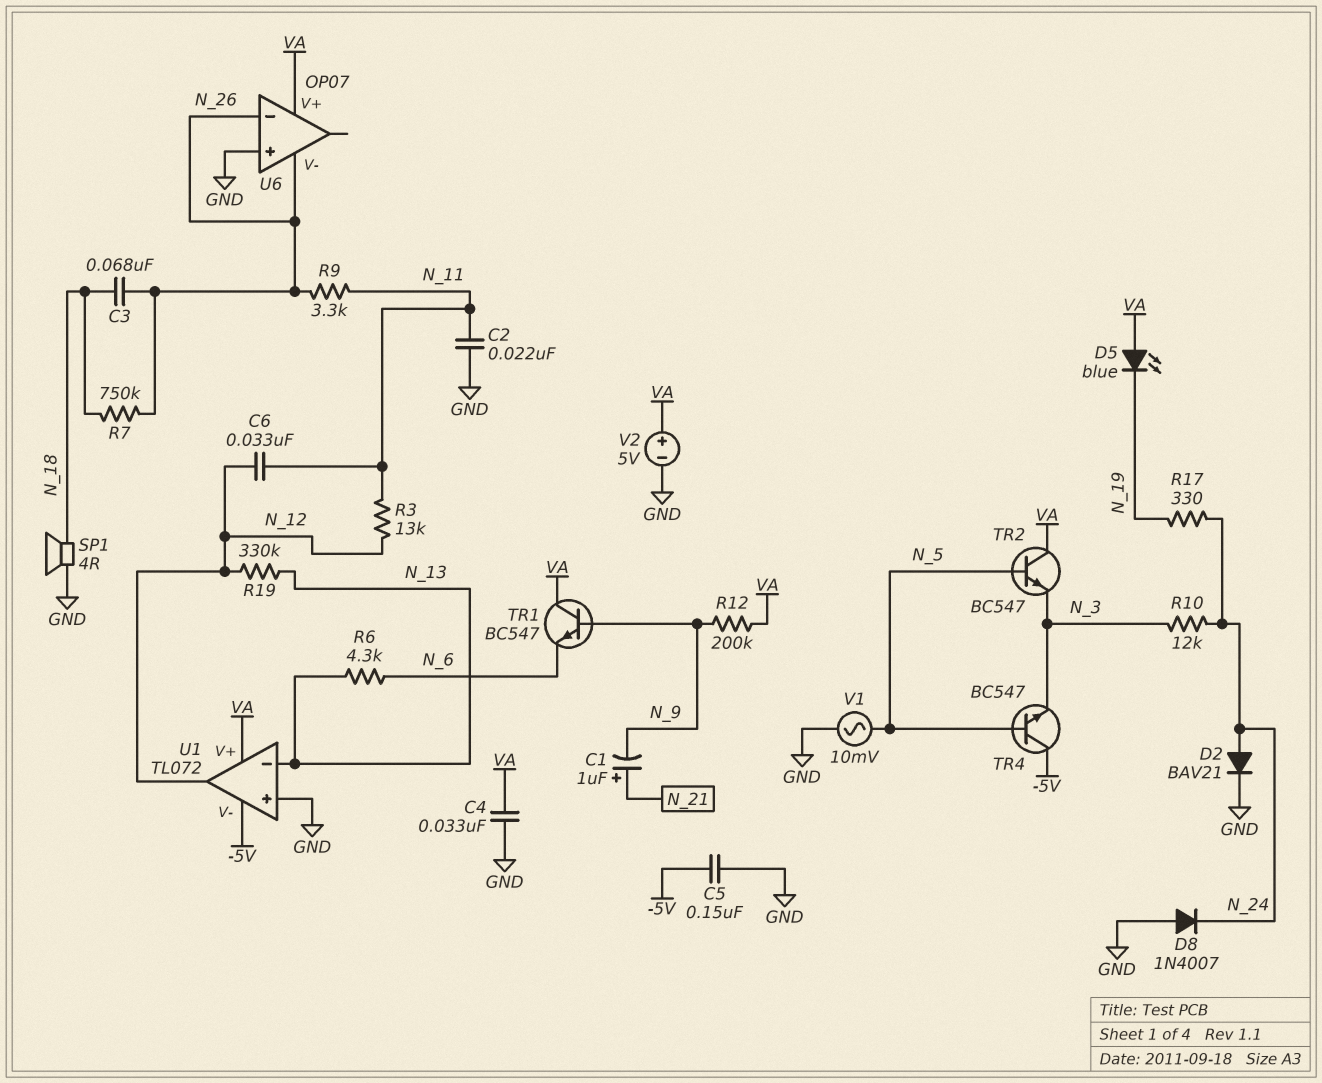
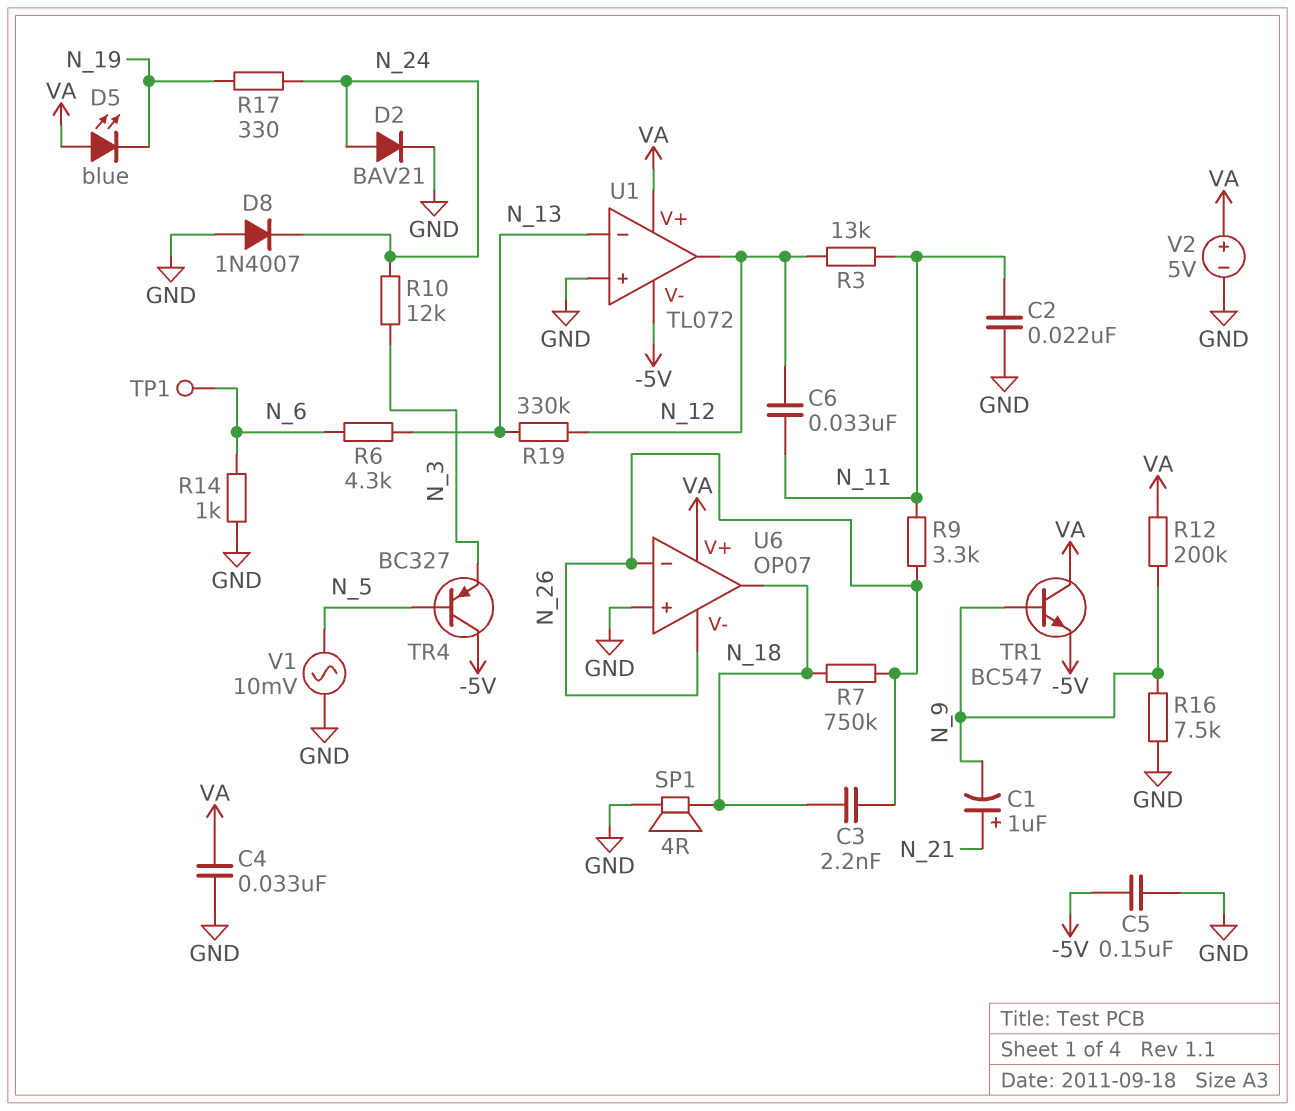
C3: 68nF (N_18, N_26) -> 2.2nF (N_18, N_26)
R14: none -> 1k (GND, N_6)
R16: none -> 7.5k (GND, N_9)
TP1: none -> test point (N_6)
TR1: NPN BC547 (B N_9, C VA, E N_6) -> NPN BC547 (B N_9, C VA, E -5V)
TR2: NPN BC547 (B N_5, C VA, E N_3) -> none
TR4: NPN BC547 (B N_5, C -5V, E N_3) -> PNP BC327 (B N_5, C -5V, E N_3)
U6 pin out: none -> N_18

